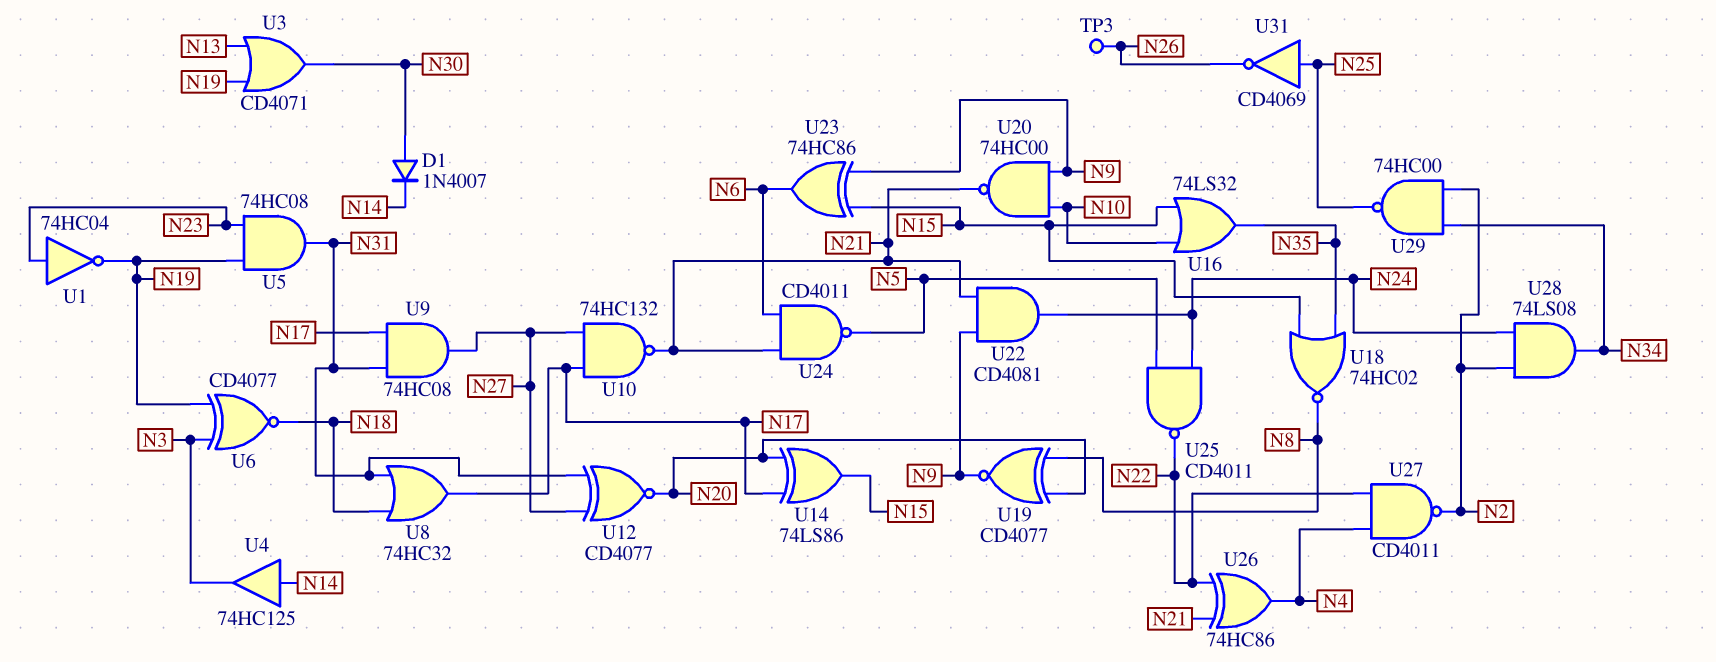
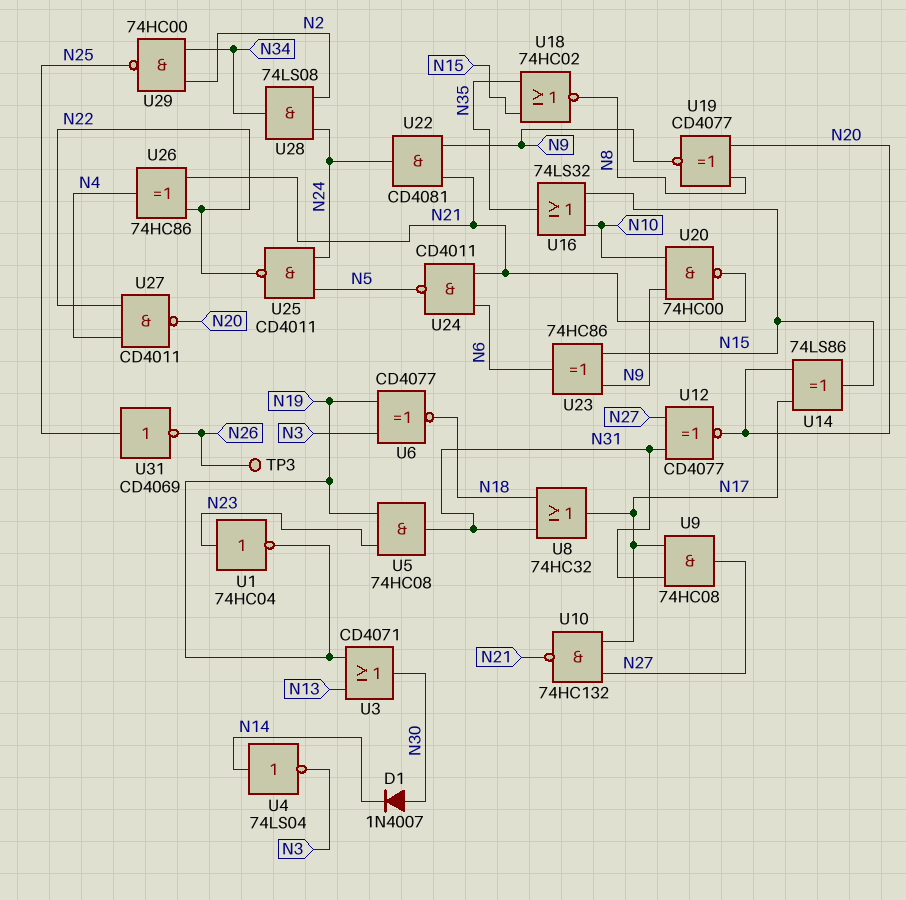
U4: buffer 74HC125 (in N14, out N3) -> NOT 74LS04 (in N14, out N3)
U27: NAND CD4011 (in N4, in N22, out N2) -> NAND CD4011 (in N4, in N22, out N20)

